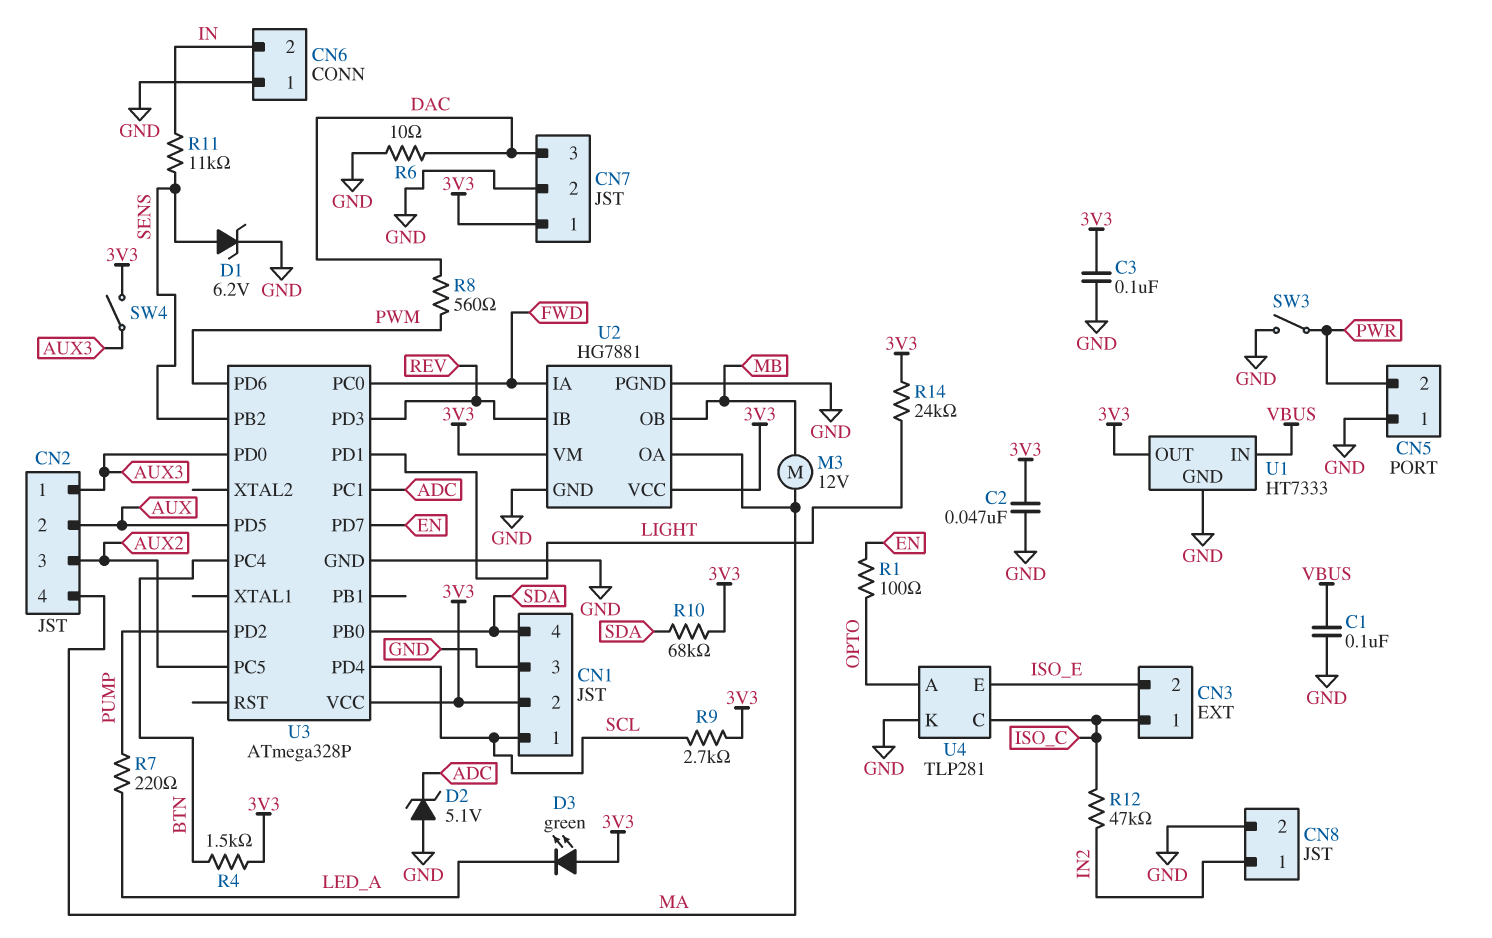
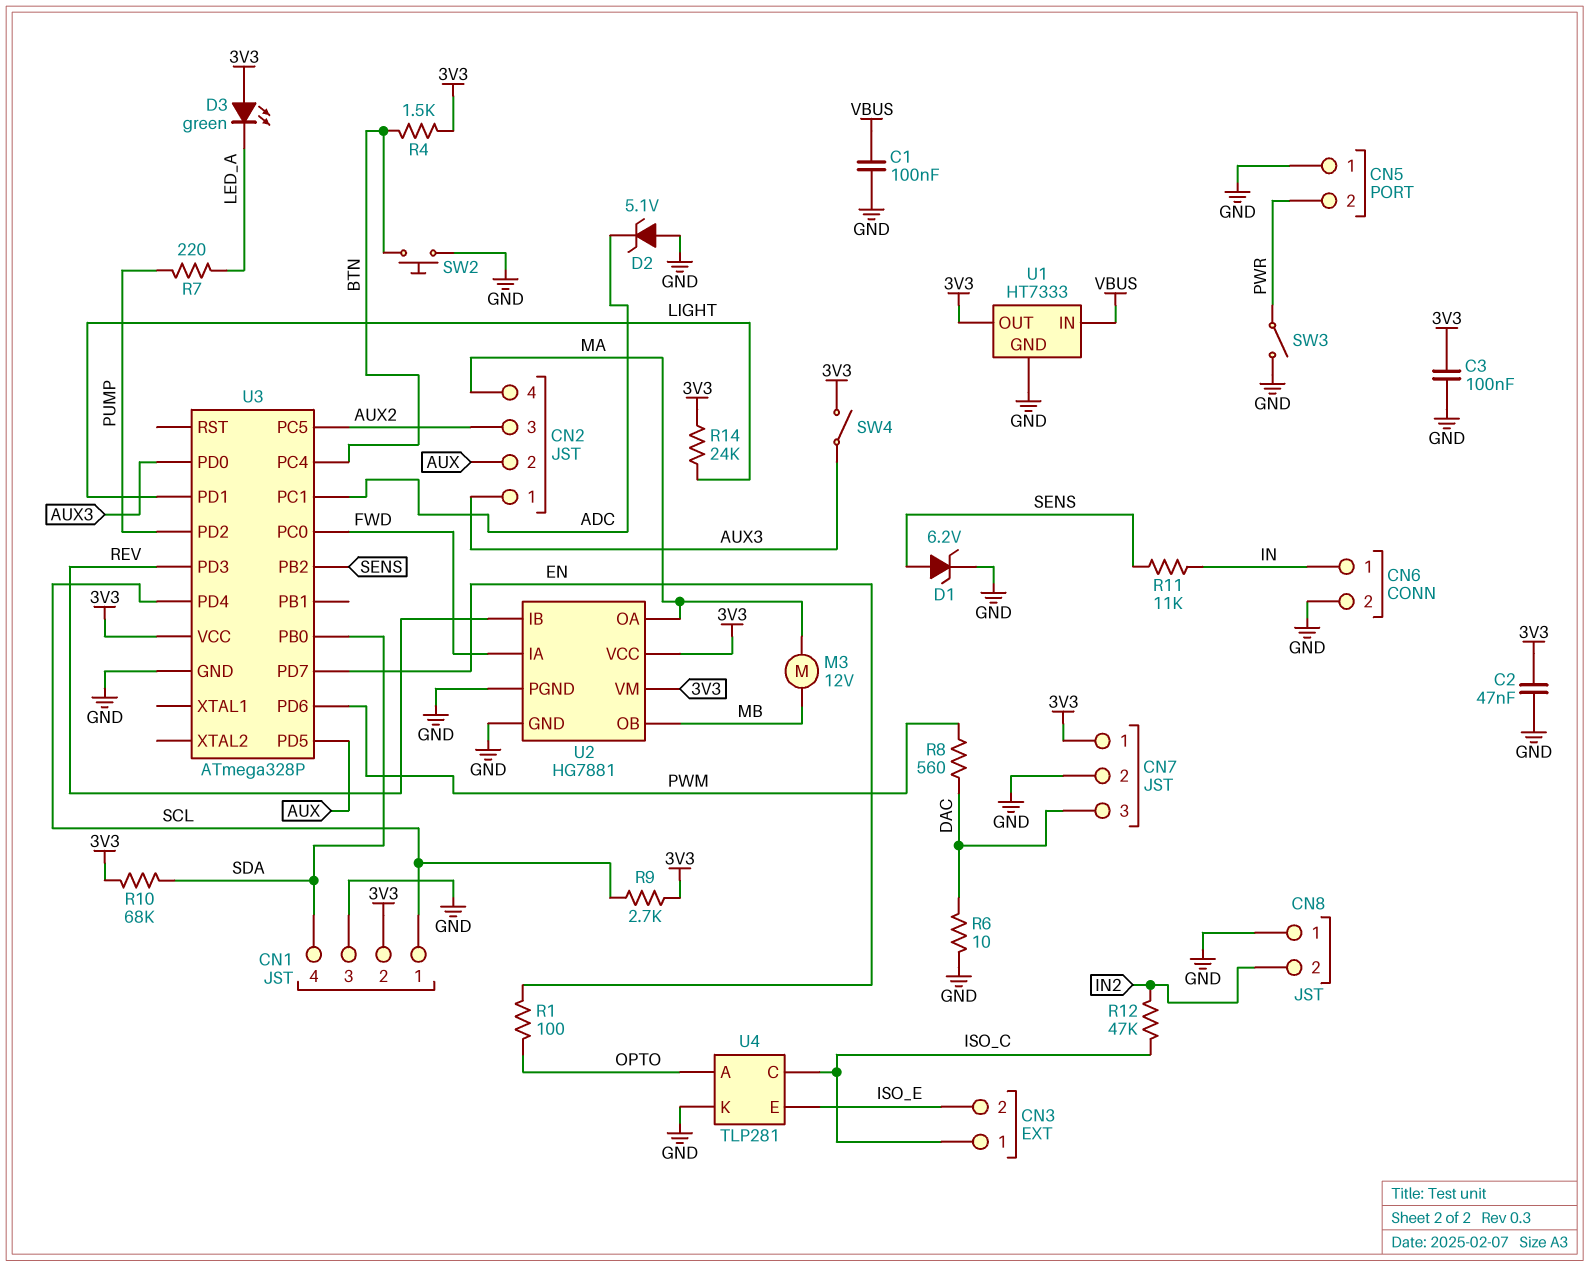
CN6 pin 1: GND -> IN
CN6 pin 2: IN -> GND
CN8 pin 1: IN2 -> GND
CN8 pin 2: GND -> IN2
SW2: none -> button (BTN, GND)

